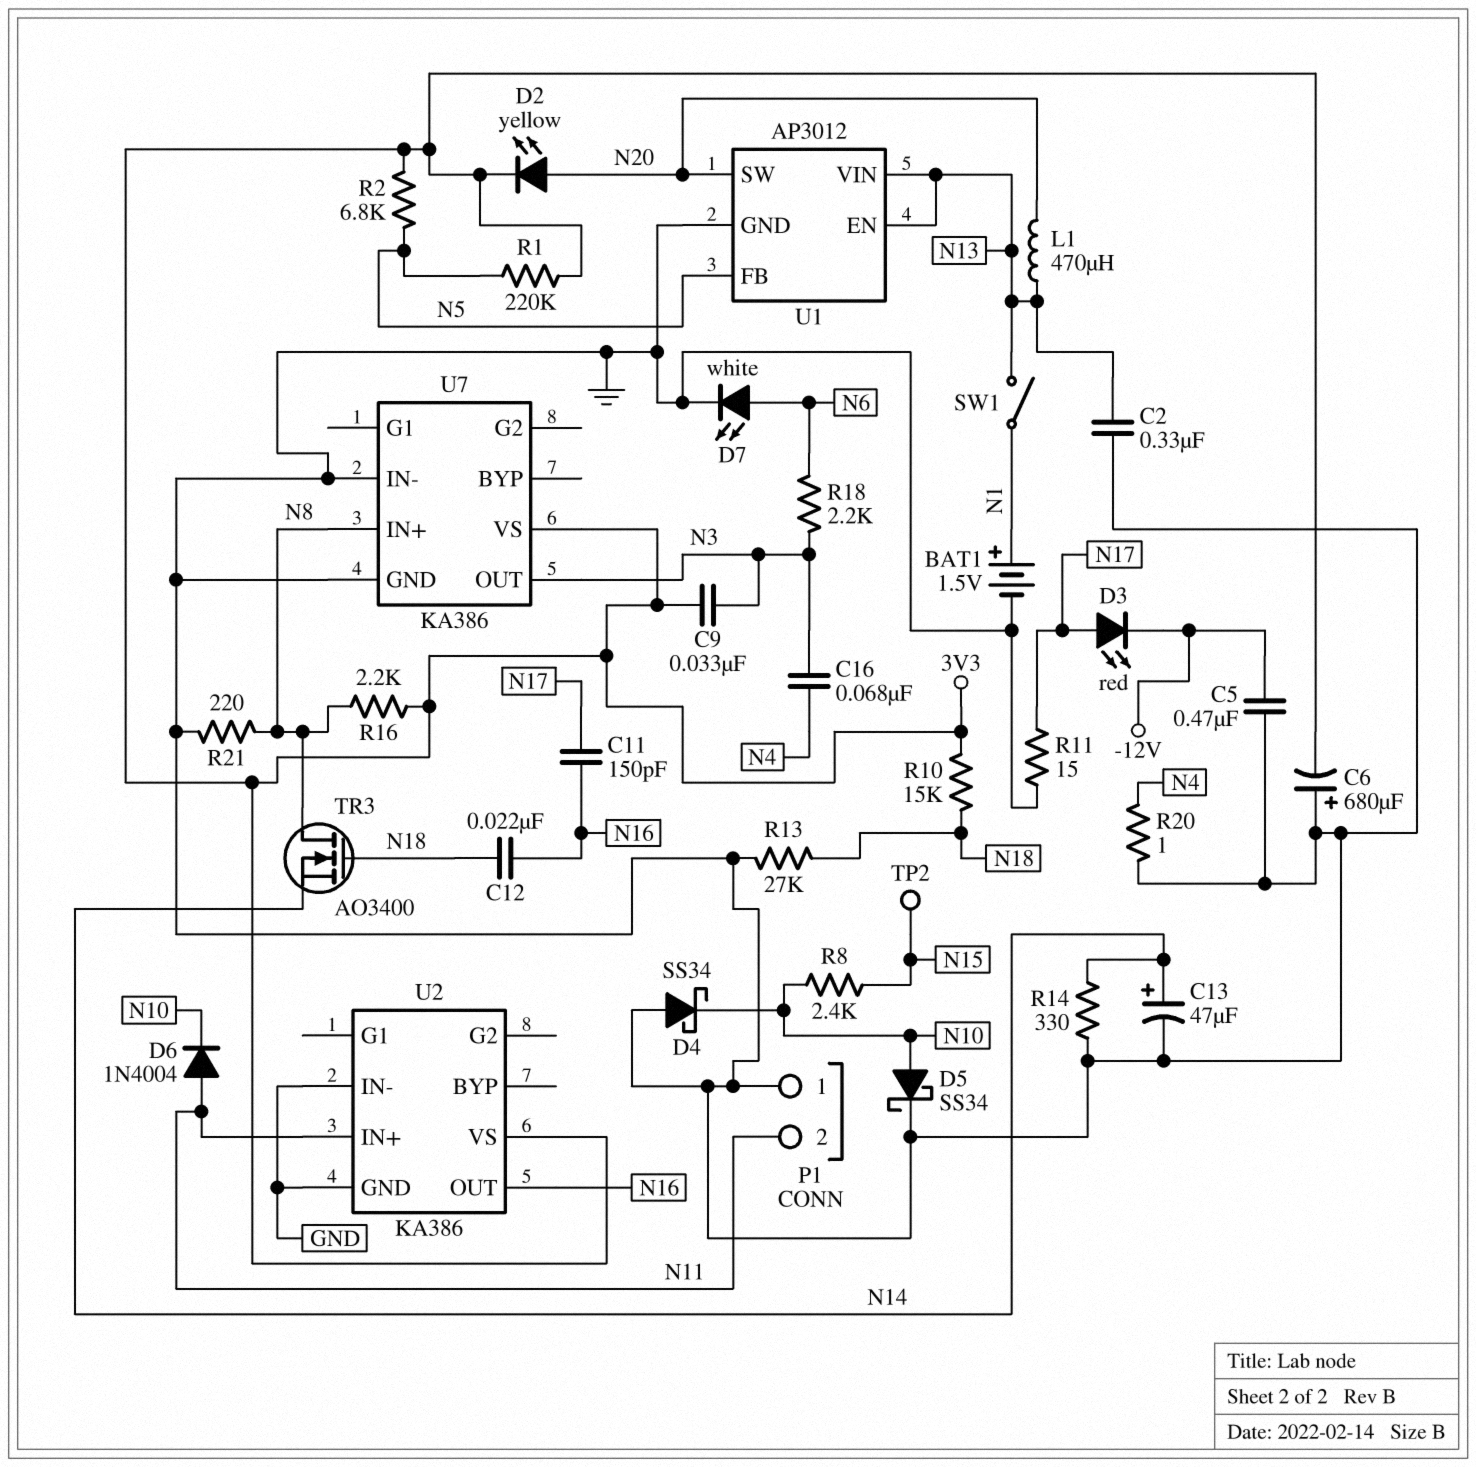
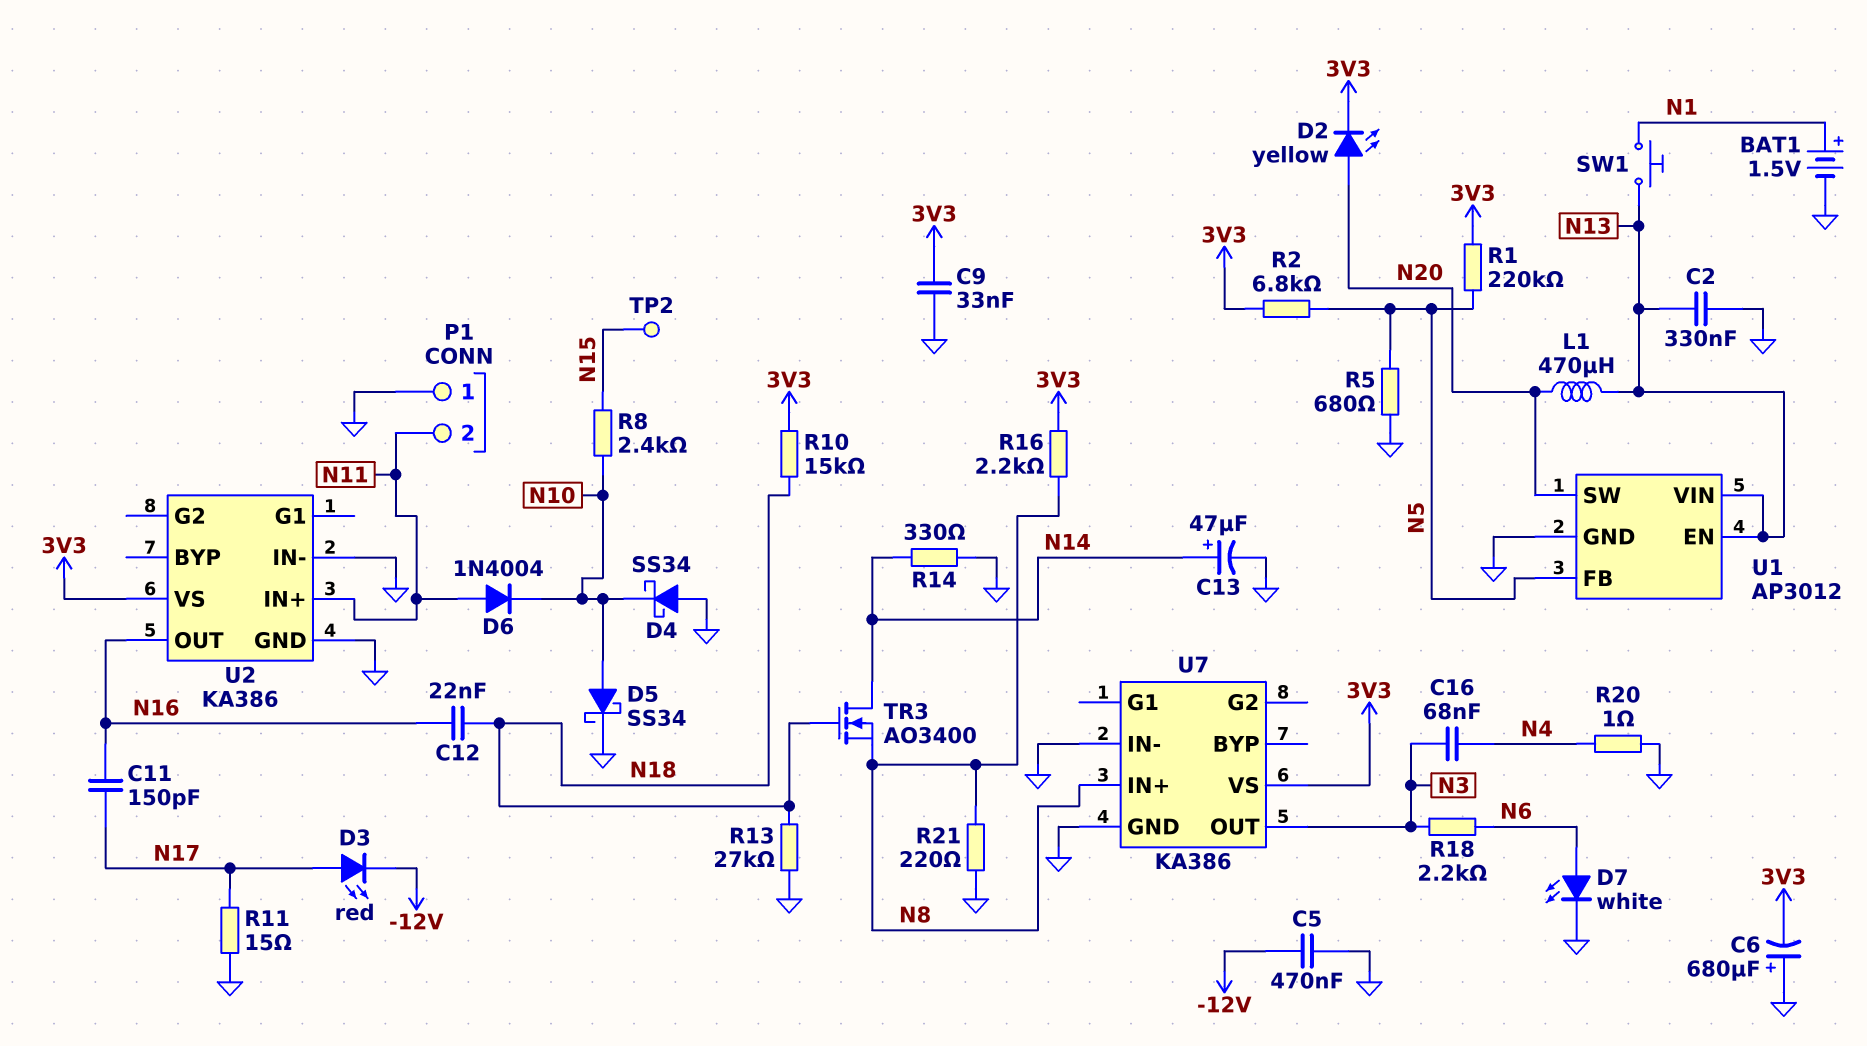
C9: 33nF (3V3, N3) -> 33nF (3V3, GND)
R5: none -> 680 (GND, N5)
SW1: switch (N1, N13) -> button (N1, N13)
TR3: NMOS AO3400 (G N18, D N8, S N14) -> NMOS AO3400 (G N18, D N14, S N8)

